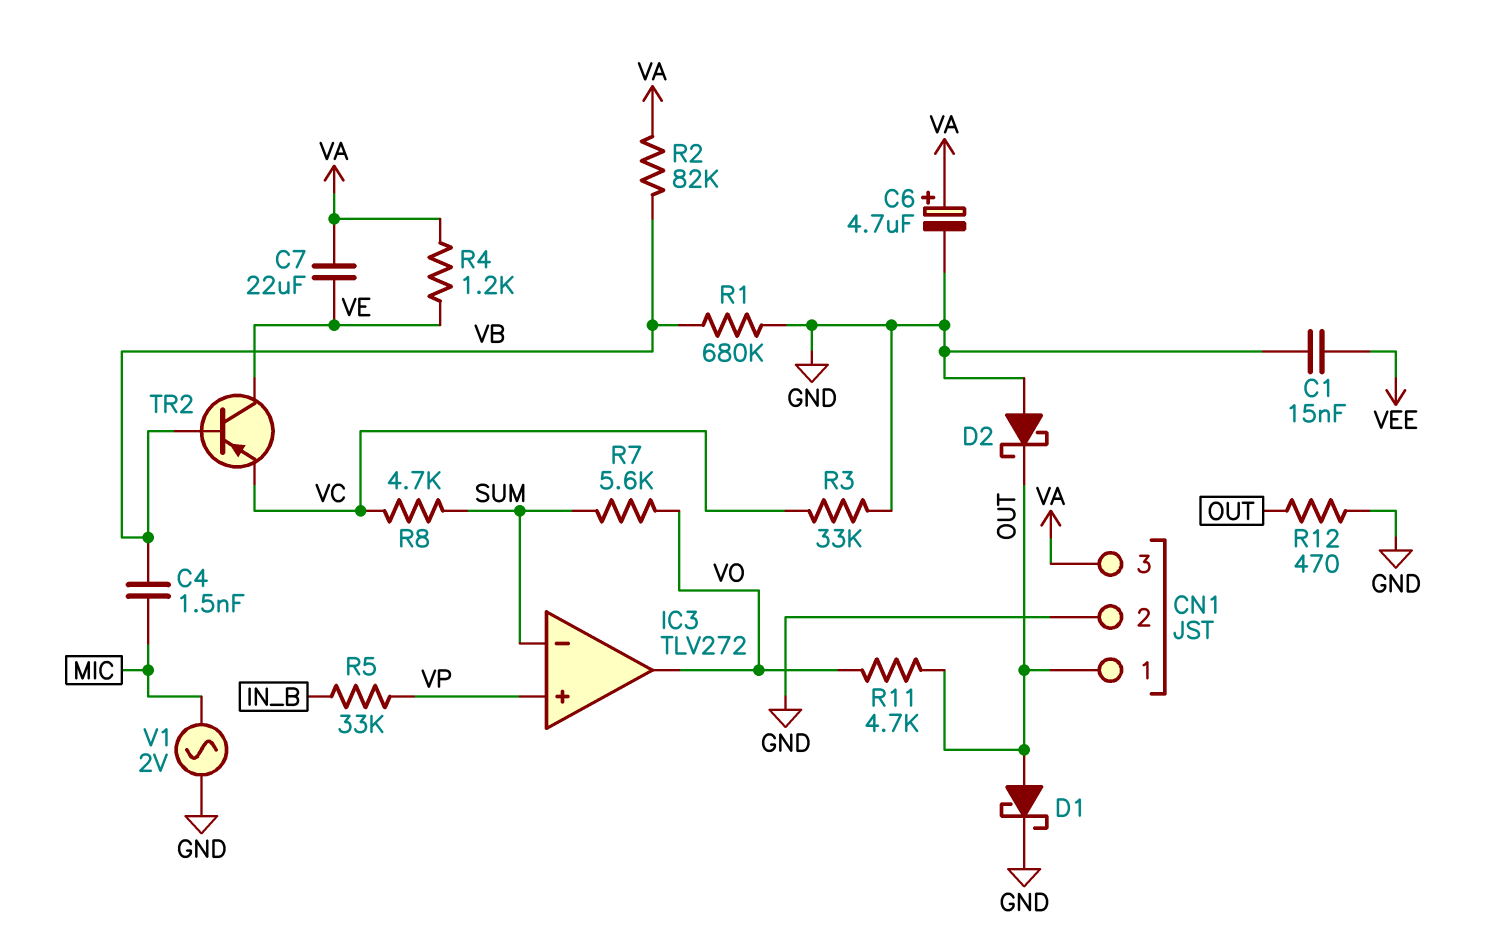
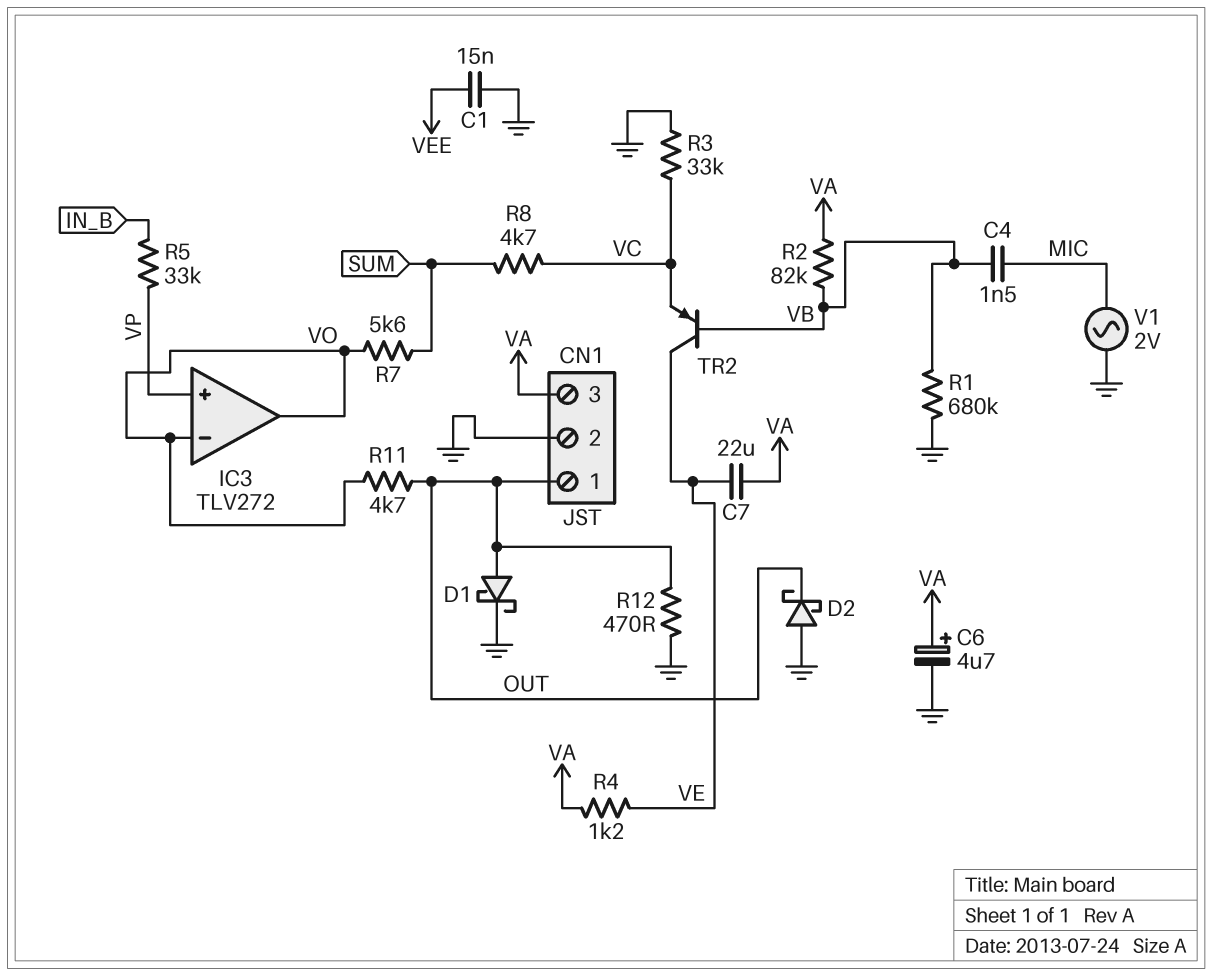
IC3 pin in-: SUM -> VO

